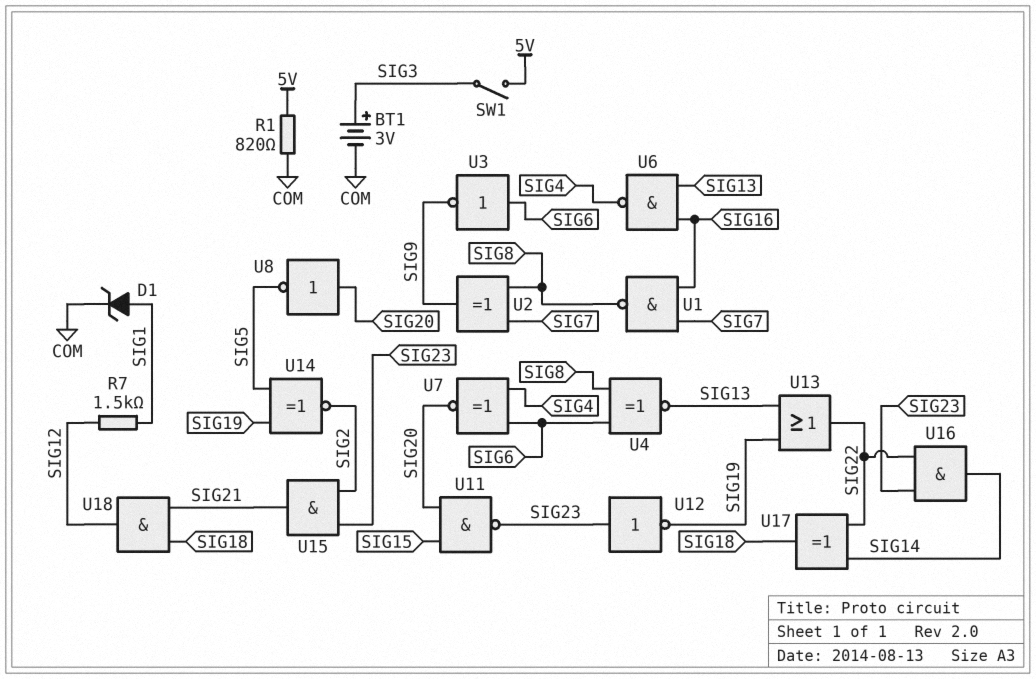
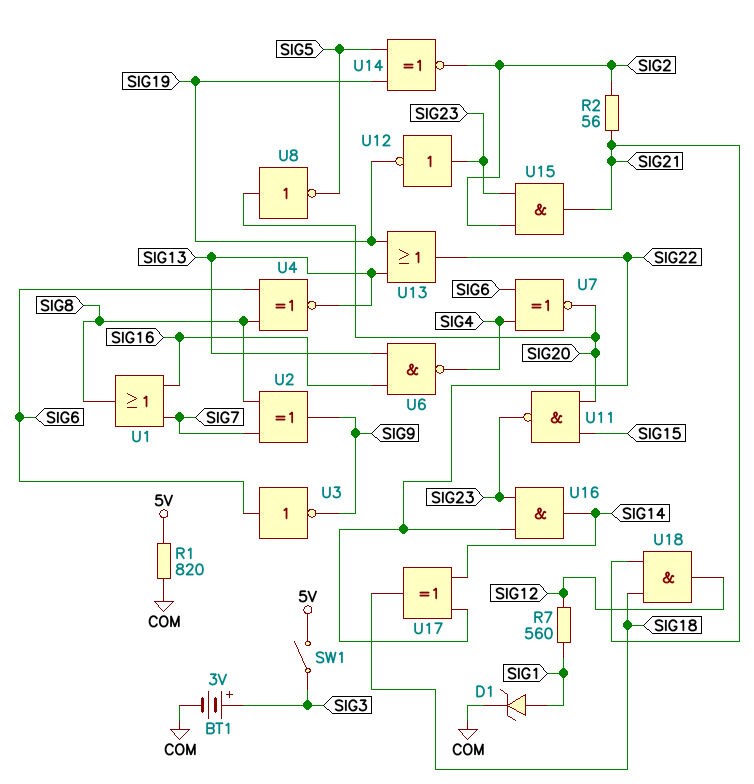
R2: none -> 56 (SIG2, SIG21)
R7: 1.5k (SIG1, SIG12) -> 560 (SIG1, SIG12)
U1: NAND (in SIG7, in SIG16, out SIG8) -> OR (in SIG7, in SIG16, out SIG8)

